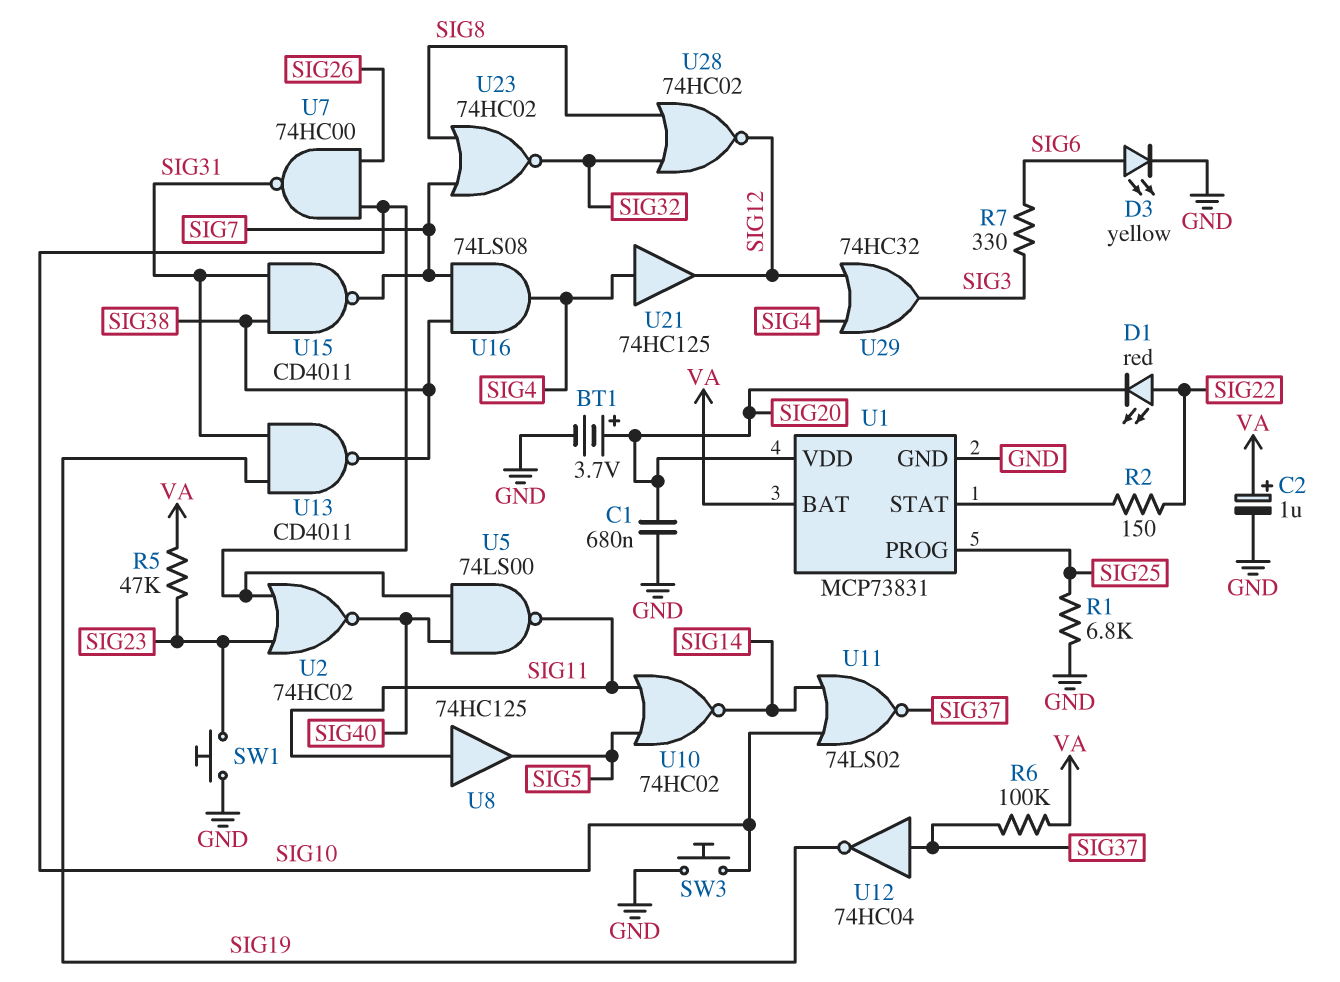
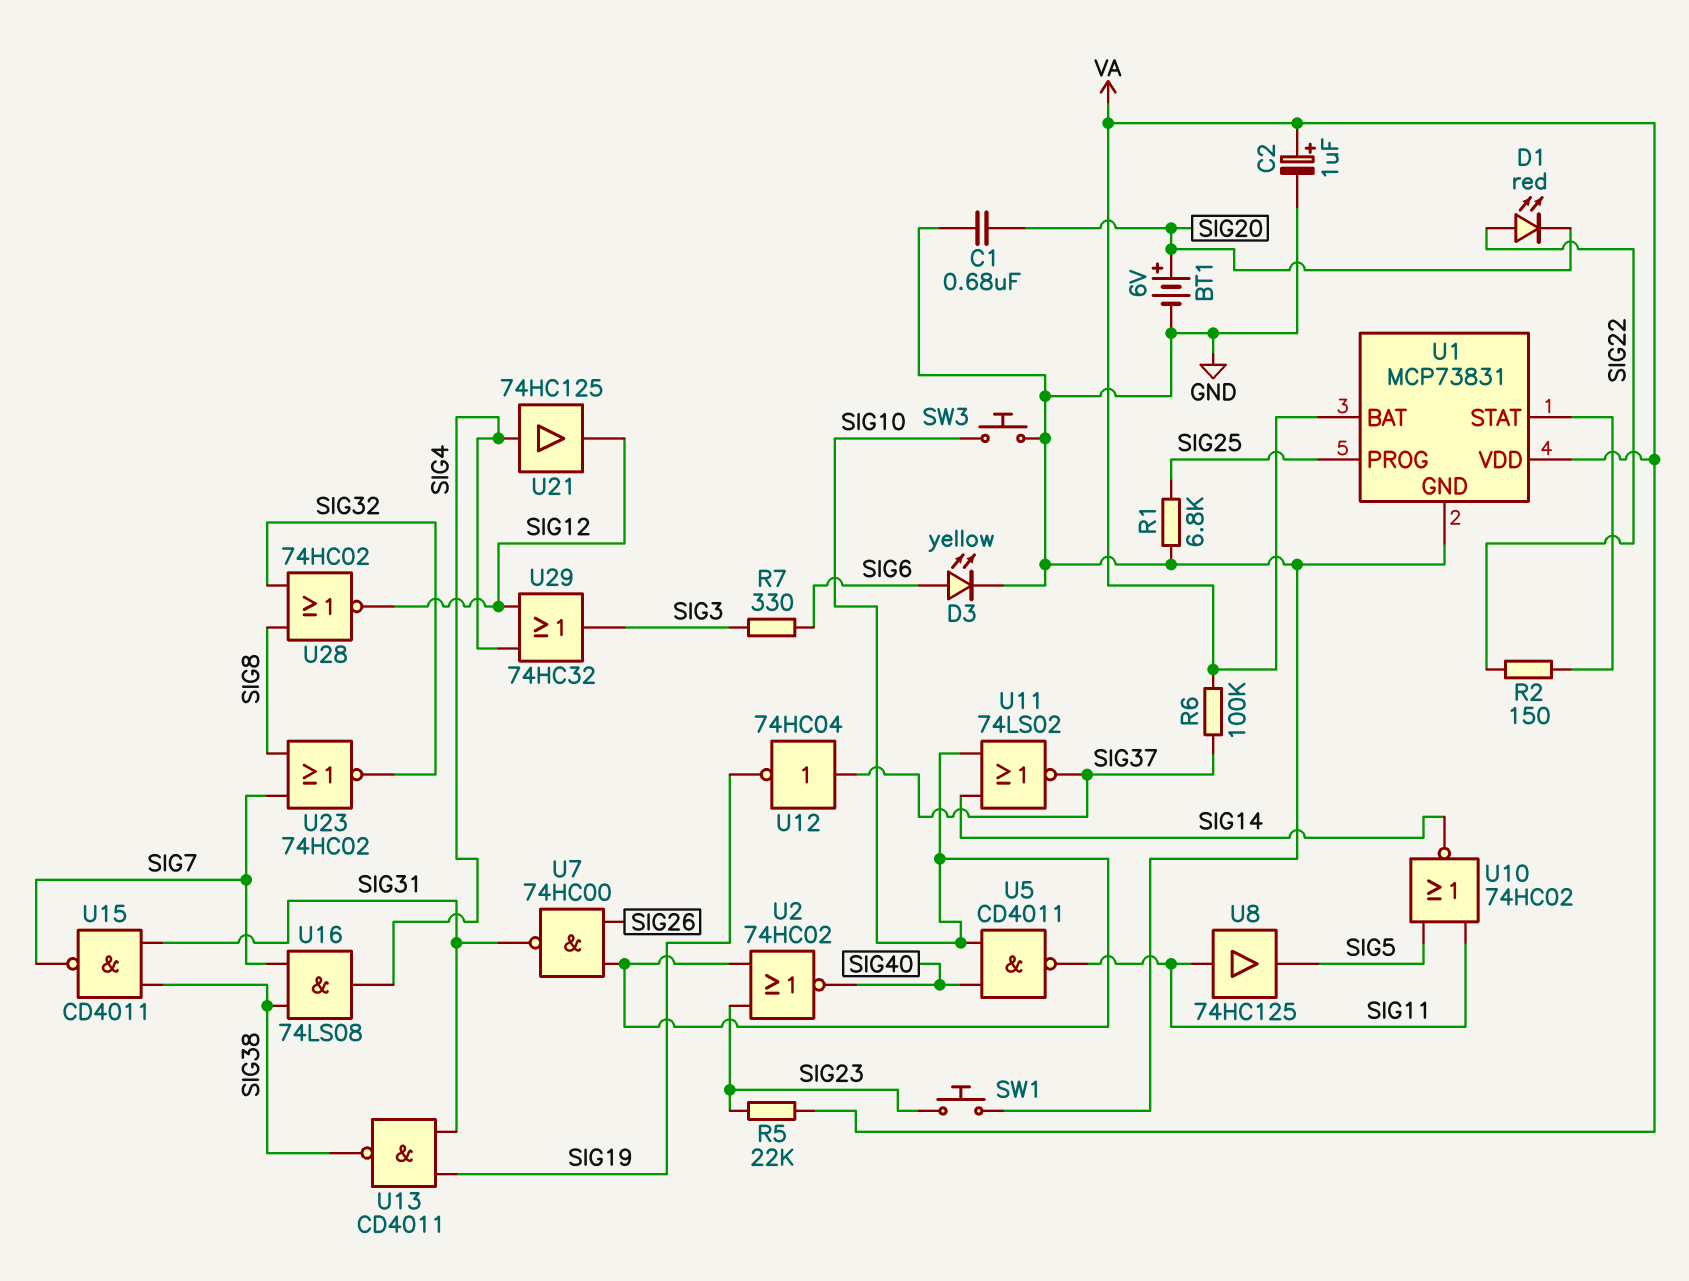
BT1: 3.7V (plus SIG20, minus GND) -> 6V (plus SIG20, minus GND)
R5: 47k (SIG23, VA) -> 22k (SIG23, VA)
U1 pin VDD: SIG20 -> VA
U5: NAND 74LS00 (in SIG10, in SIG40, out SIG11) -> NAND CD4011 (in SIG10, in SIG40, out SIG11)

